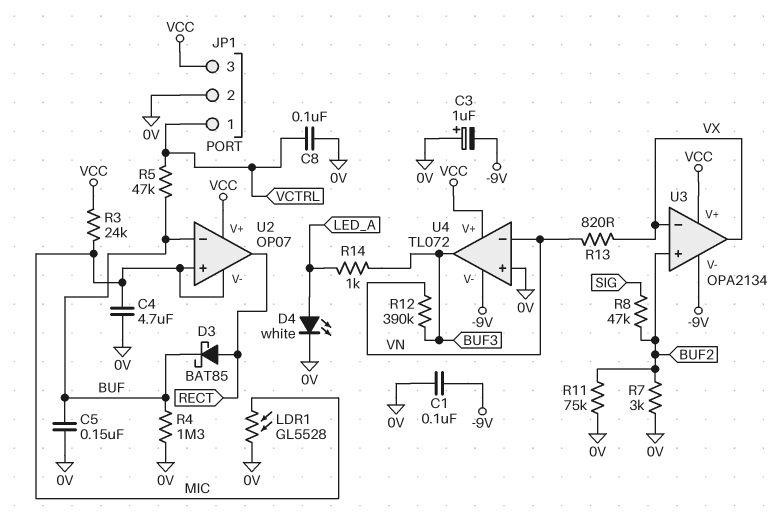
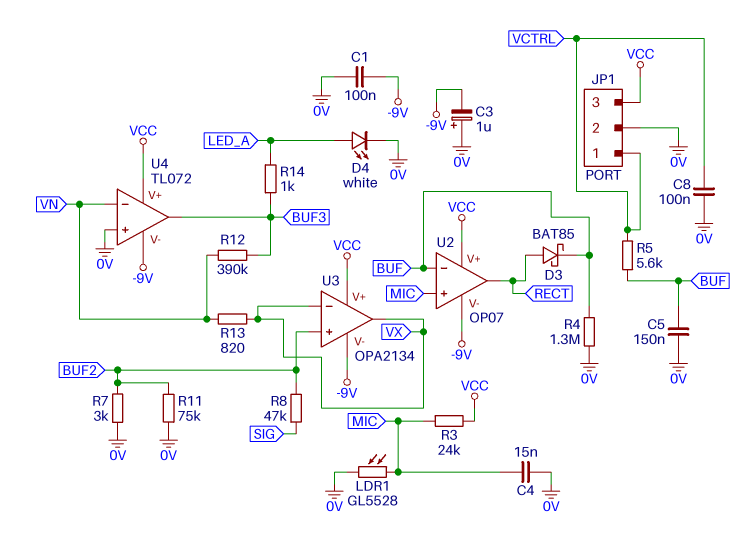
C4: 4.7uF (0V, MIC) -> 15nF (0V, MIC)
R5: 47k (BUF, VCTRL) -> 5.6k (BUF, VCTRL)
U2 pin V-: MIC -> -9V

